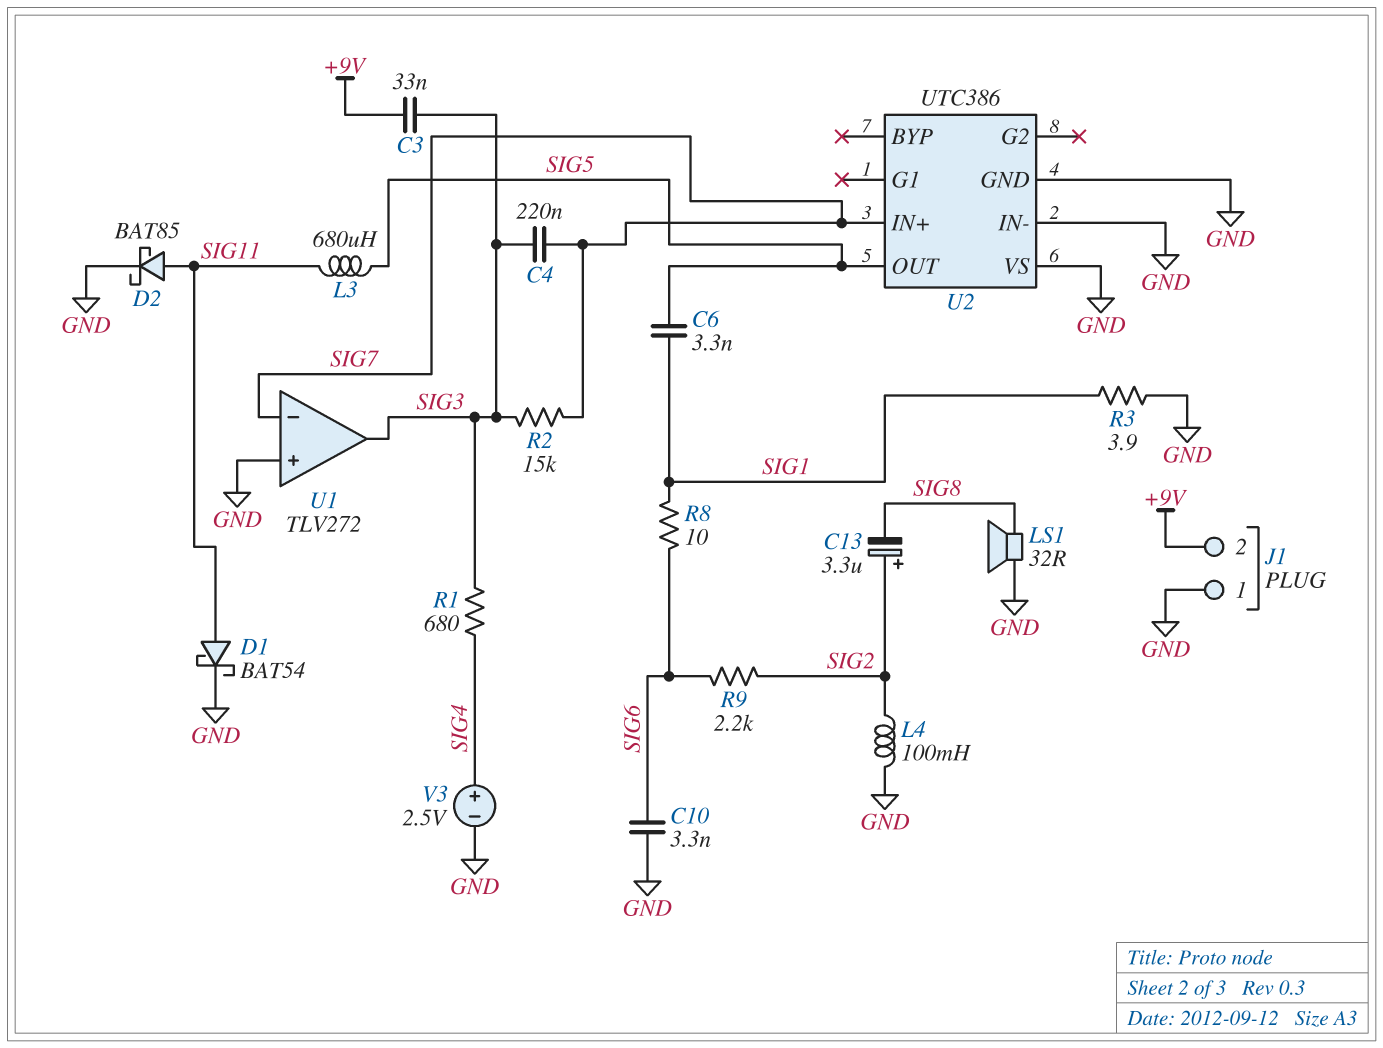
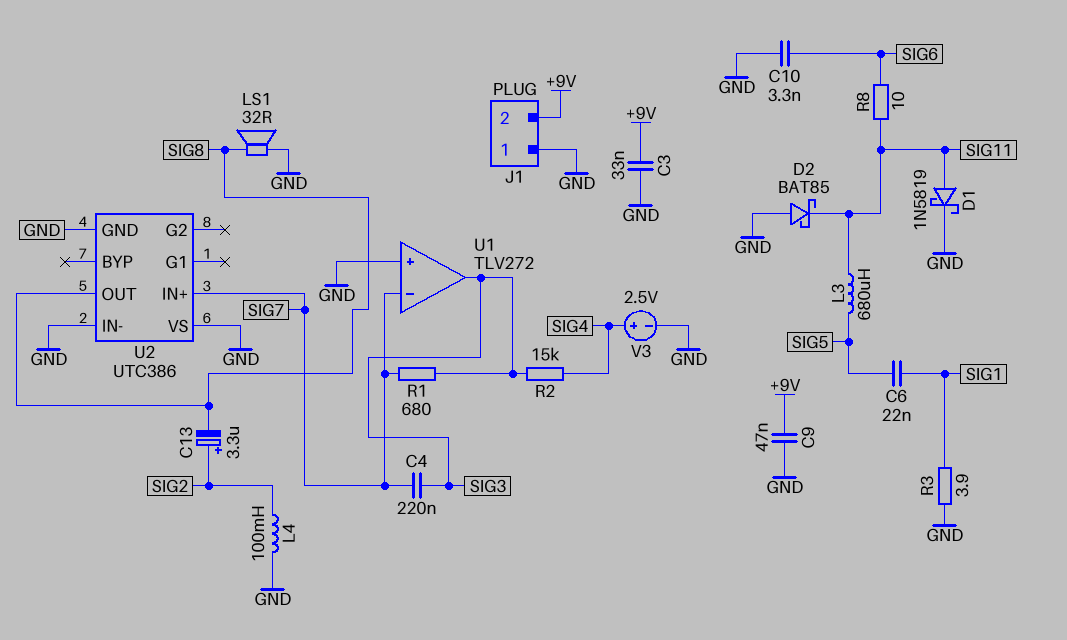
C3: 33nF (+9V, SIG3) -> 33nF (+9V, GND)
C6: 3.3nF (SIG1, SIG5) -> 22nF (SIG1, SIG5)
C9: none -> 47nF (+9V, GND)
D1: schottky BAT54 (A SIG11, K GND) -> schottky 1N5819 (A SIG11, K GND)
D2: schottky BAT85 (A SIG11, K GND) -> schottky BAT85 (A GND, K SIG11)
R1: 680 (SIG3, SIG4) -> 680 (SIG3, SIG7)
R2: 15k (SIG3, SIG7) -> 15k (SIG3, SIG4)
R8: 10 (SIG1, SIG6) -> 10 (SIG6, SIG11)
R9: 2.2k (SIG2, SIG6) -> none
U2 pin OUT: SIG5 -> SIG8

